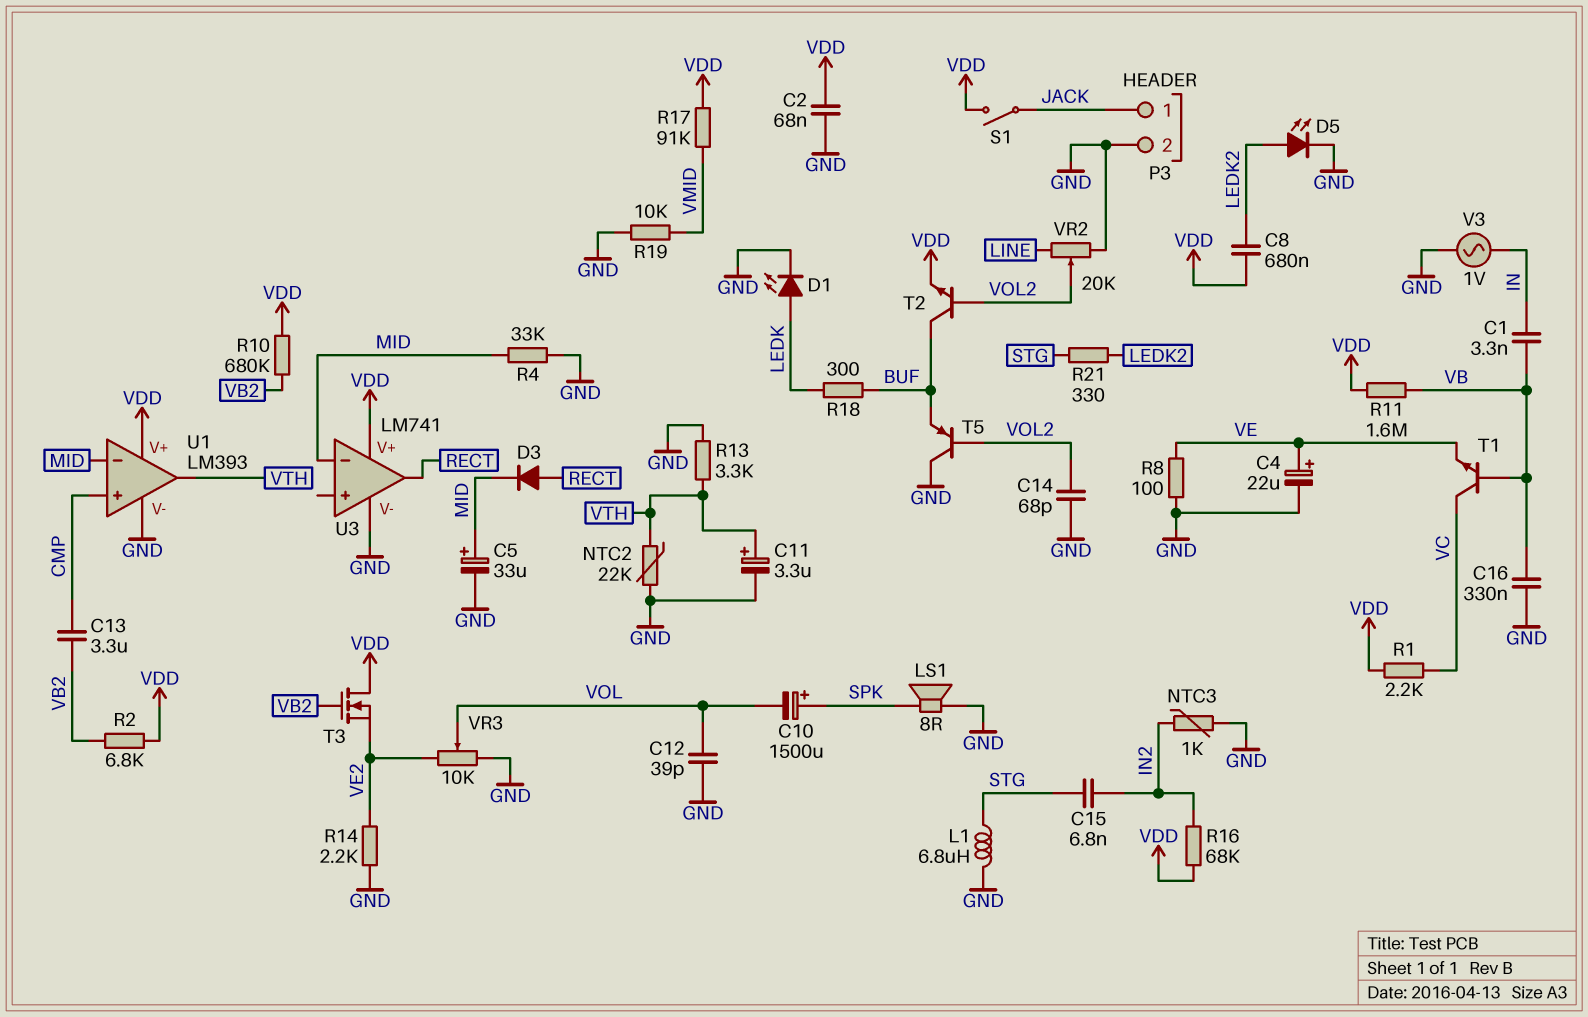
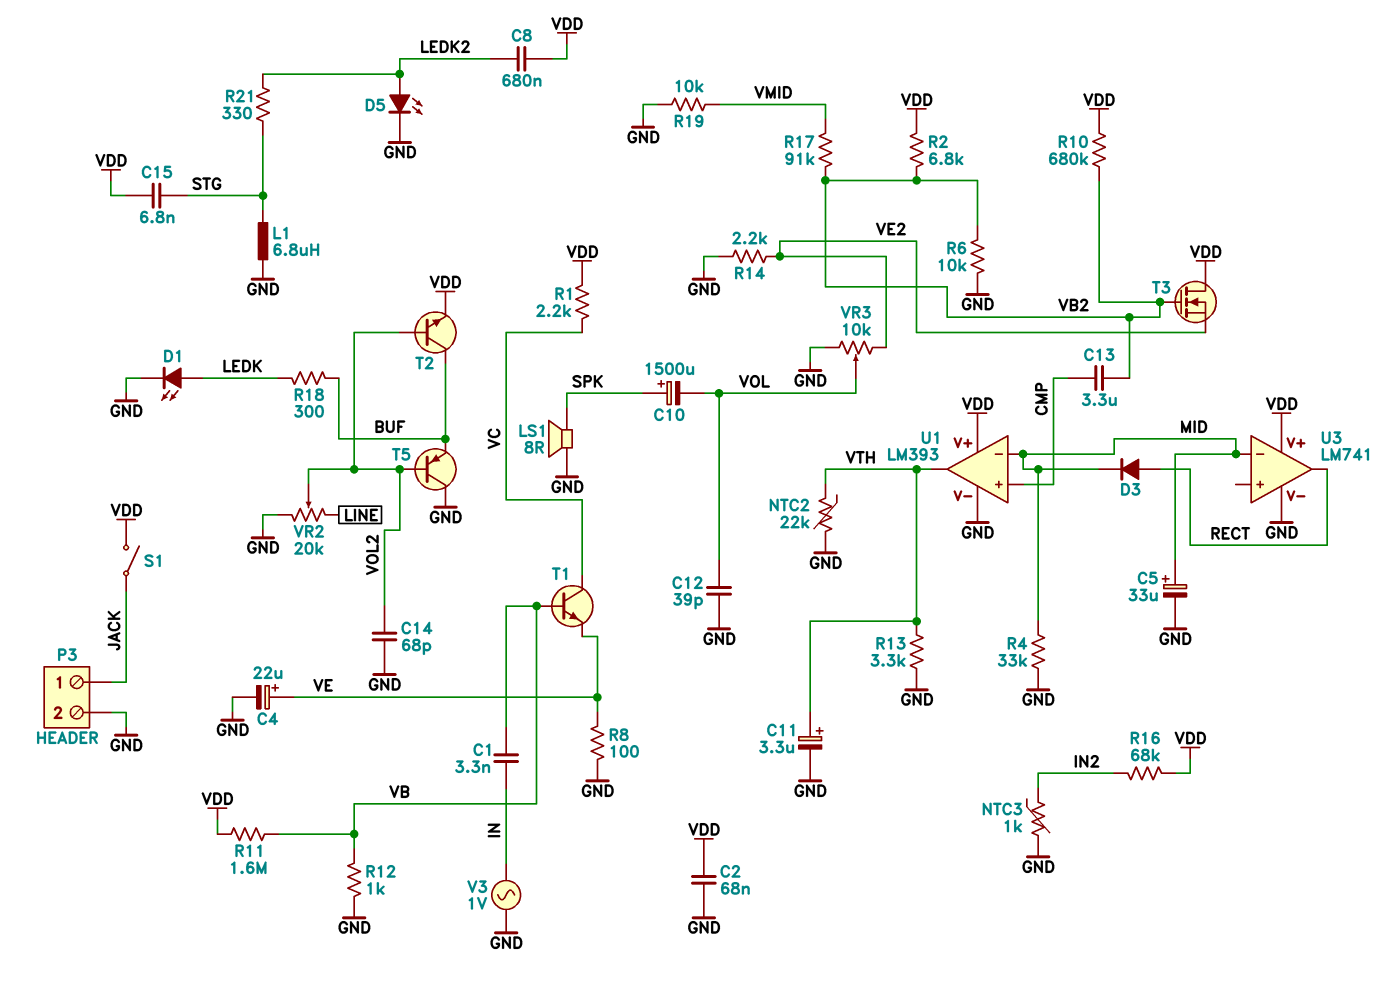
C15: 6.8nF (IN2, STG) -> 6.8nF (STG, VDD)
C16: 330nF (GND, VB) -> none
R6: none -> 10k (GND, VB2)
R12: none -> 1k (GND, VB)
R17: 91k (VDD, VMID) -> 91k (VB2, VMID)

